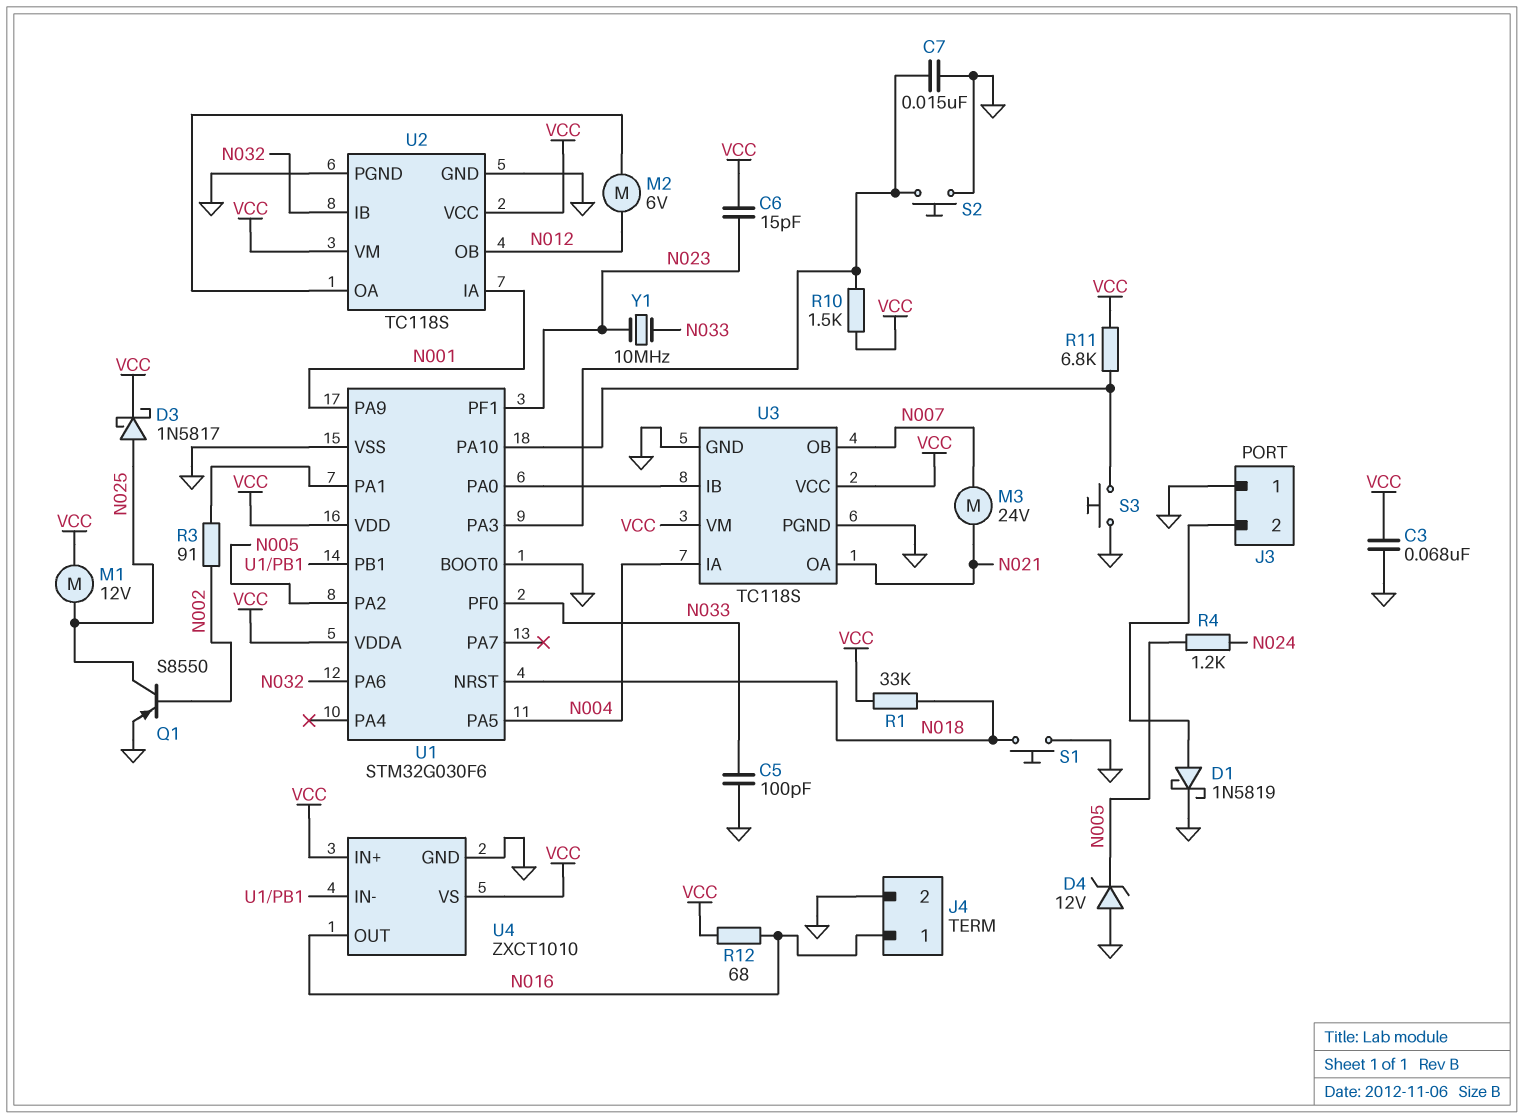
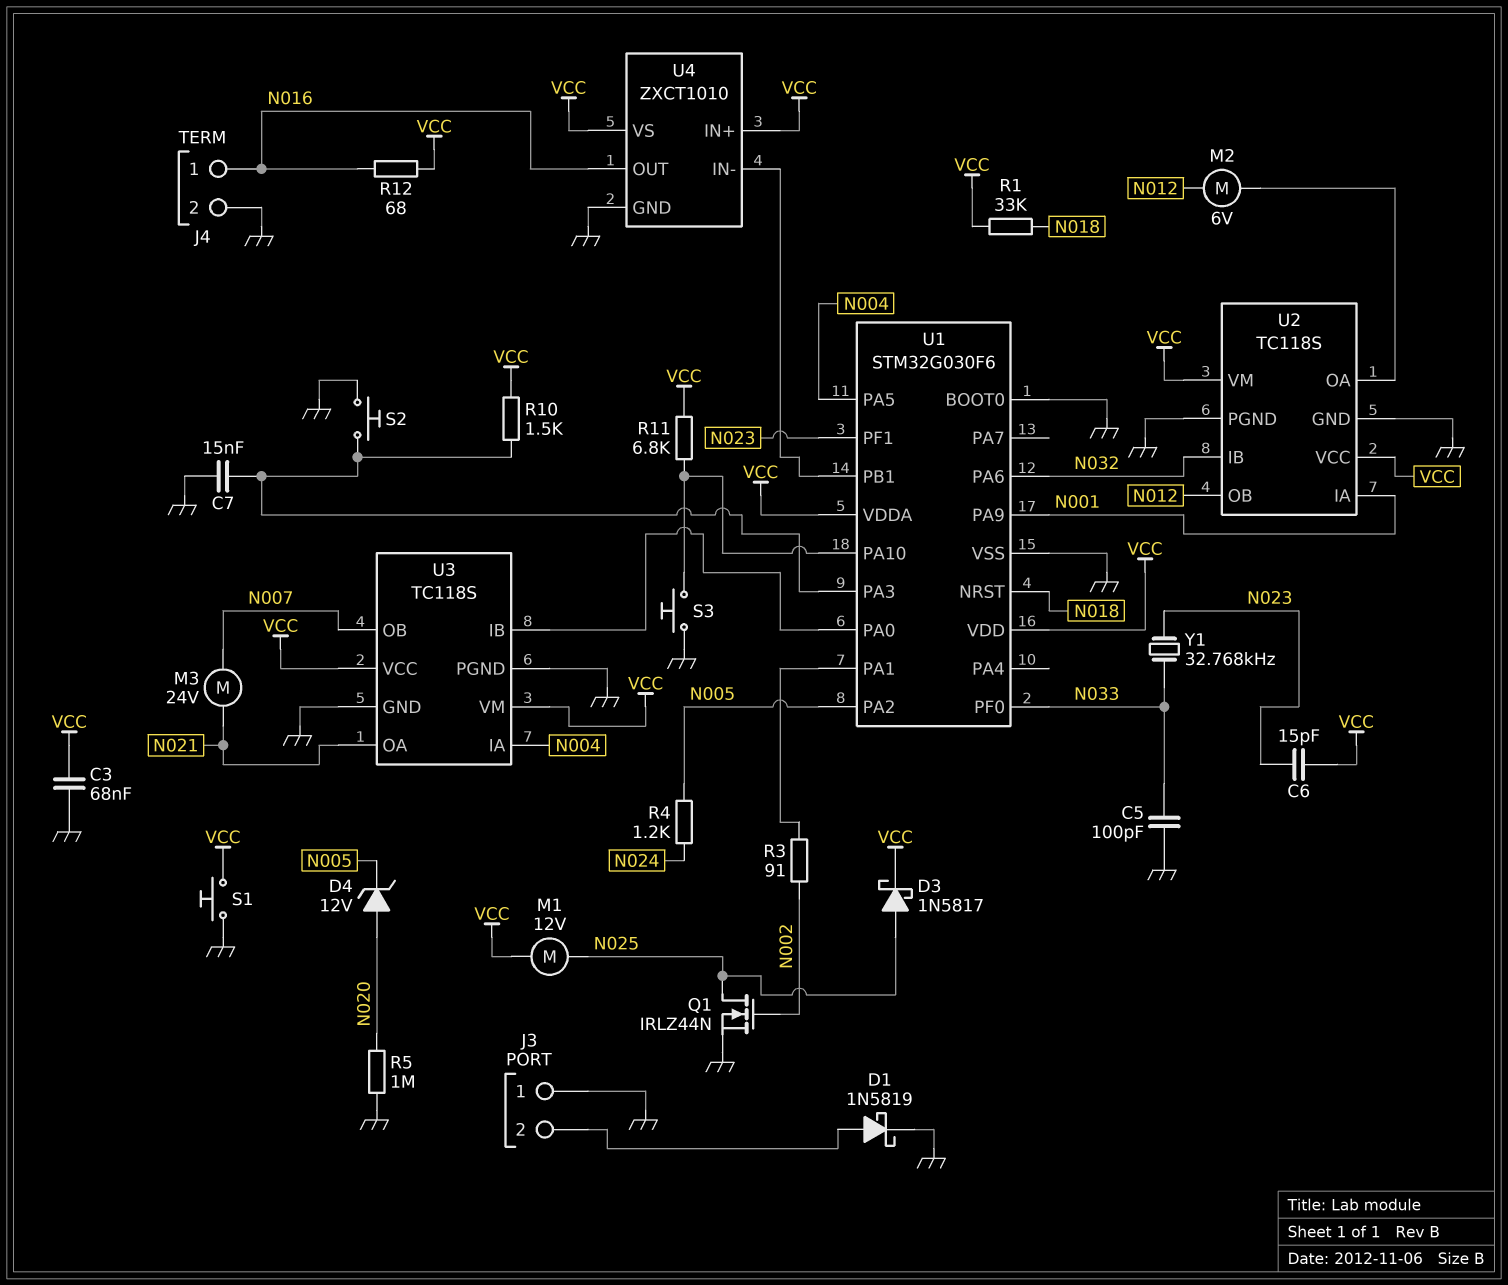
D4: zener 12V (A GND, K N005) -> zener 12V (A N020, K N005)
Q1: PNP S8550 (B N002, C N025, E GND) -> NMOS IRLZ44N (G N002, D N025, S GND)
R5: none -> 1M (GND, N020)
S1: button (GND, N018) -> button (GND, VCC)
Y1: 10MHz (N023, N033) -> 32.768kHz (N023, N033)

